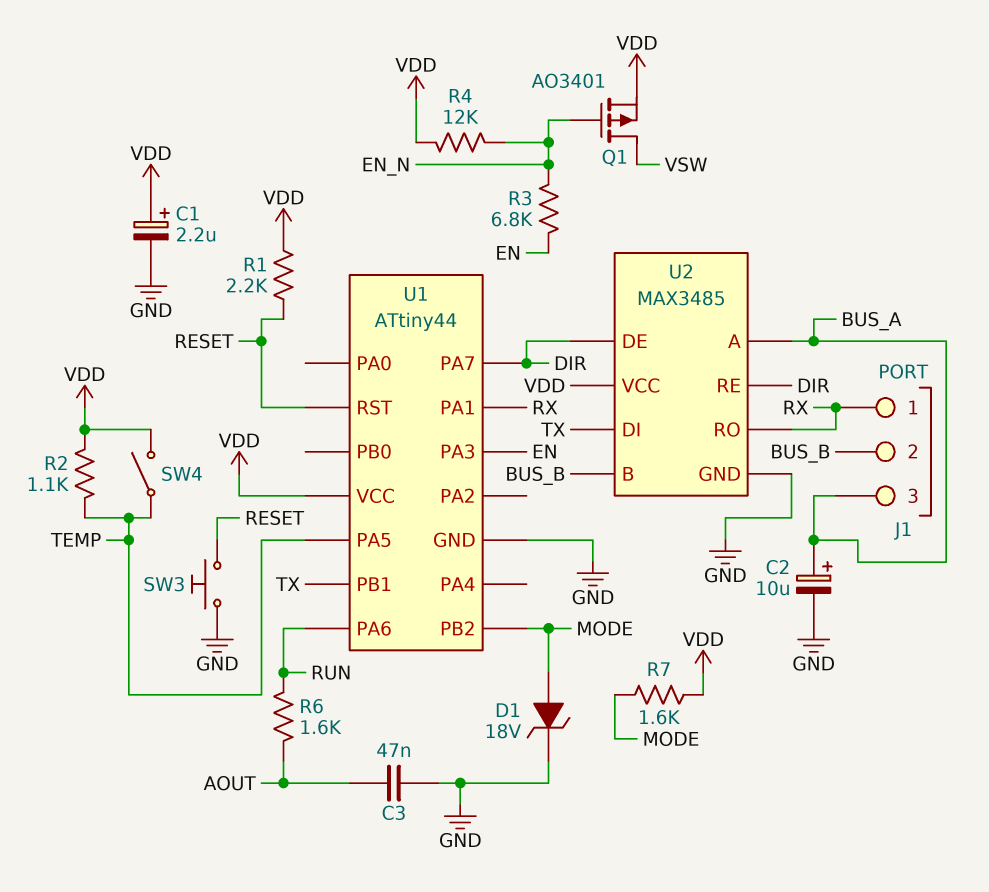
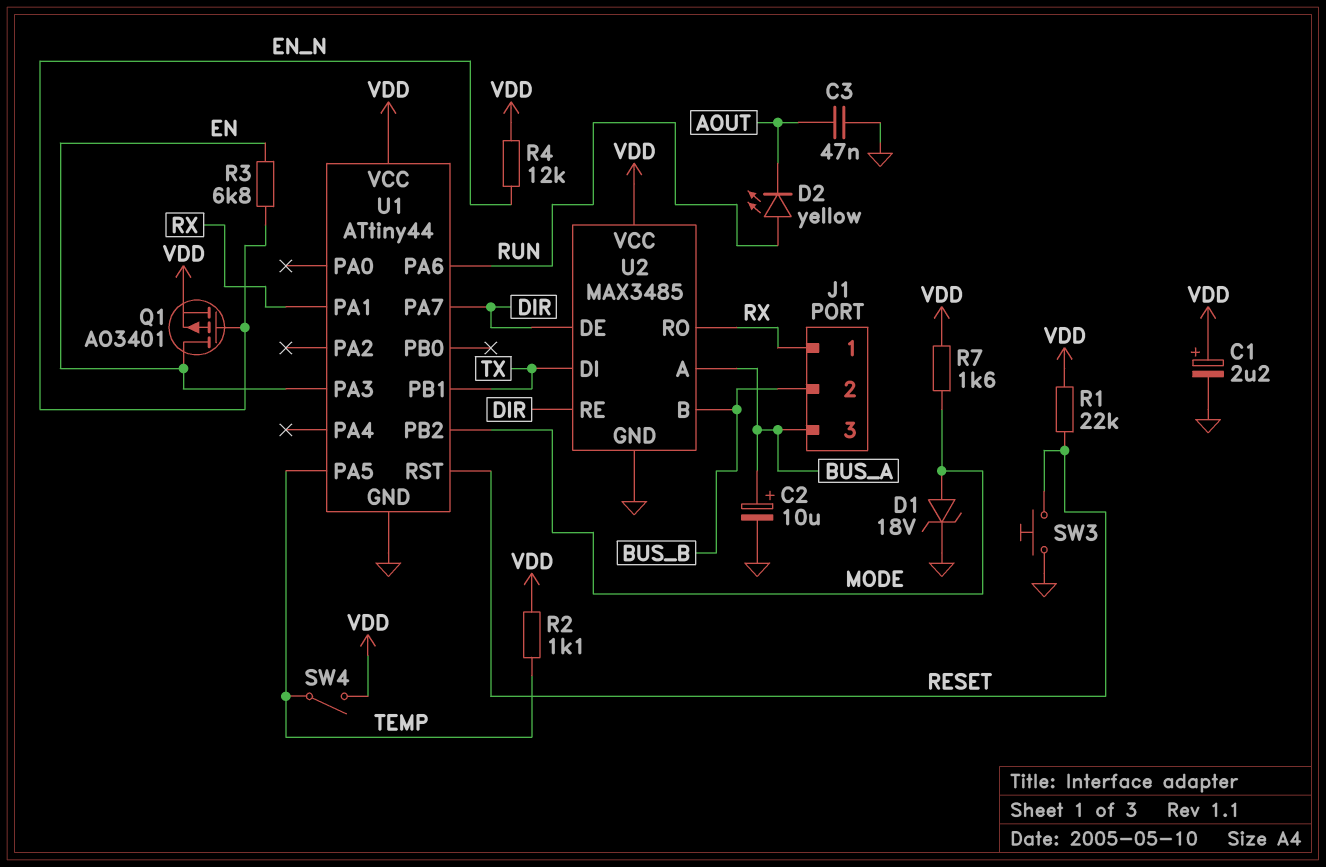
D2: none -> LED yellow (A RUN, K AOUT)
Q1: PMOS AO3401 (G EN_N, D VSW, S VDD) -> PMOS AO3401 (G EN_N, D EN, S VDD)
R1: 2.2k (RESET, VDD) -> 22k (RESET, VDD)
R6: 1.6k (AOUT, RUN) -> none

